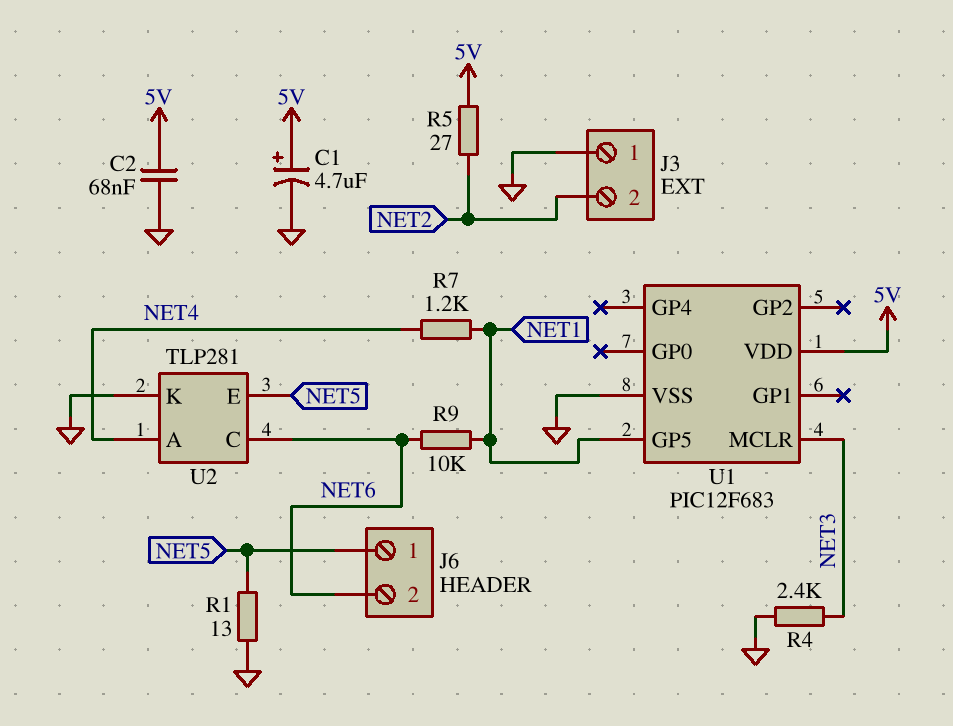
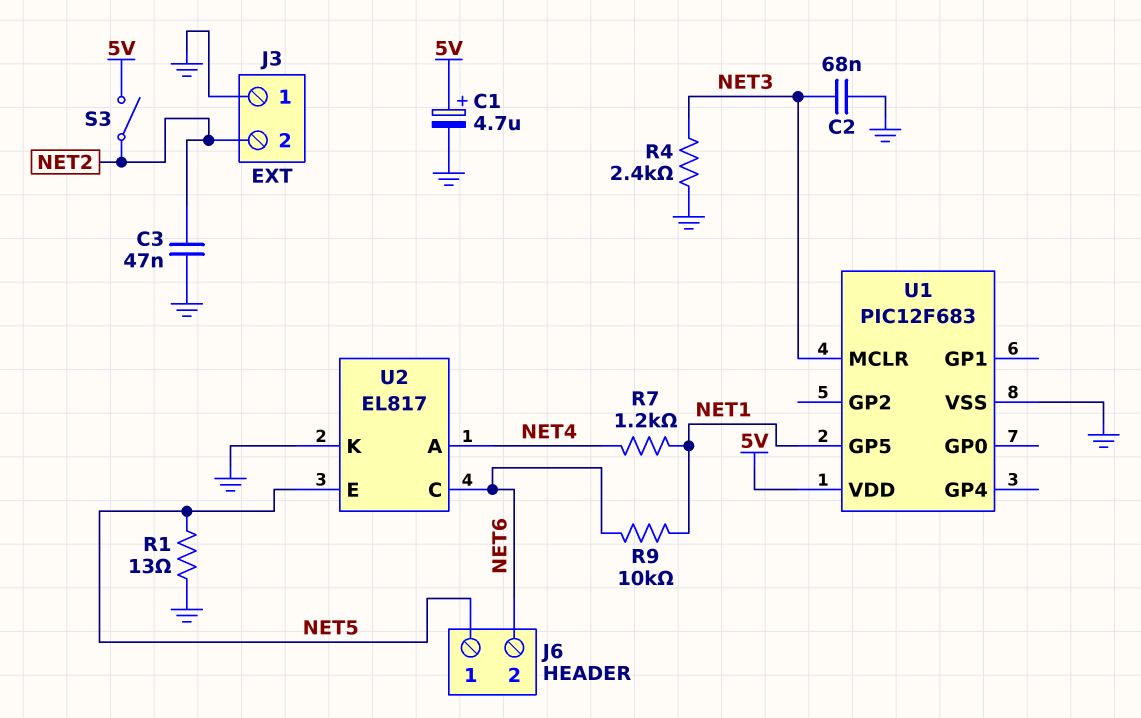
C2: 68nF (5V, GND) -> 68nF (GND, NET3)
C3: none -> 47nF (GND, NET2)
R5: 27 (5V, NET2) -> none
S3: none -> switch (5V, NET2)
U2: TLP281 -> EL817

